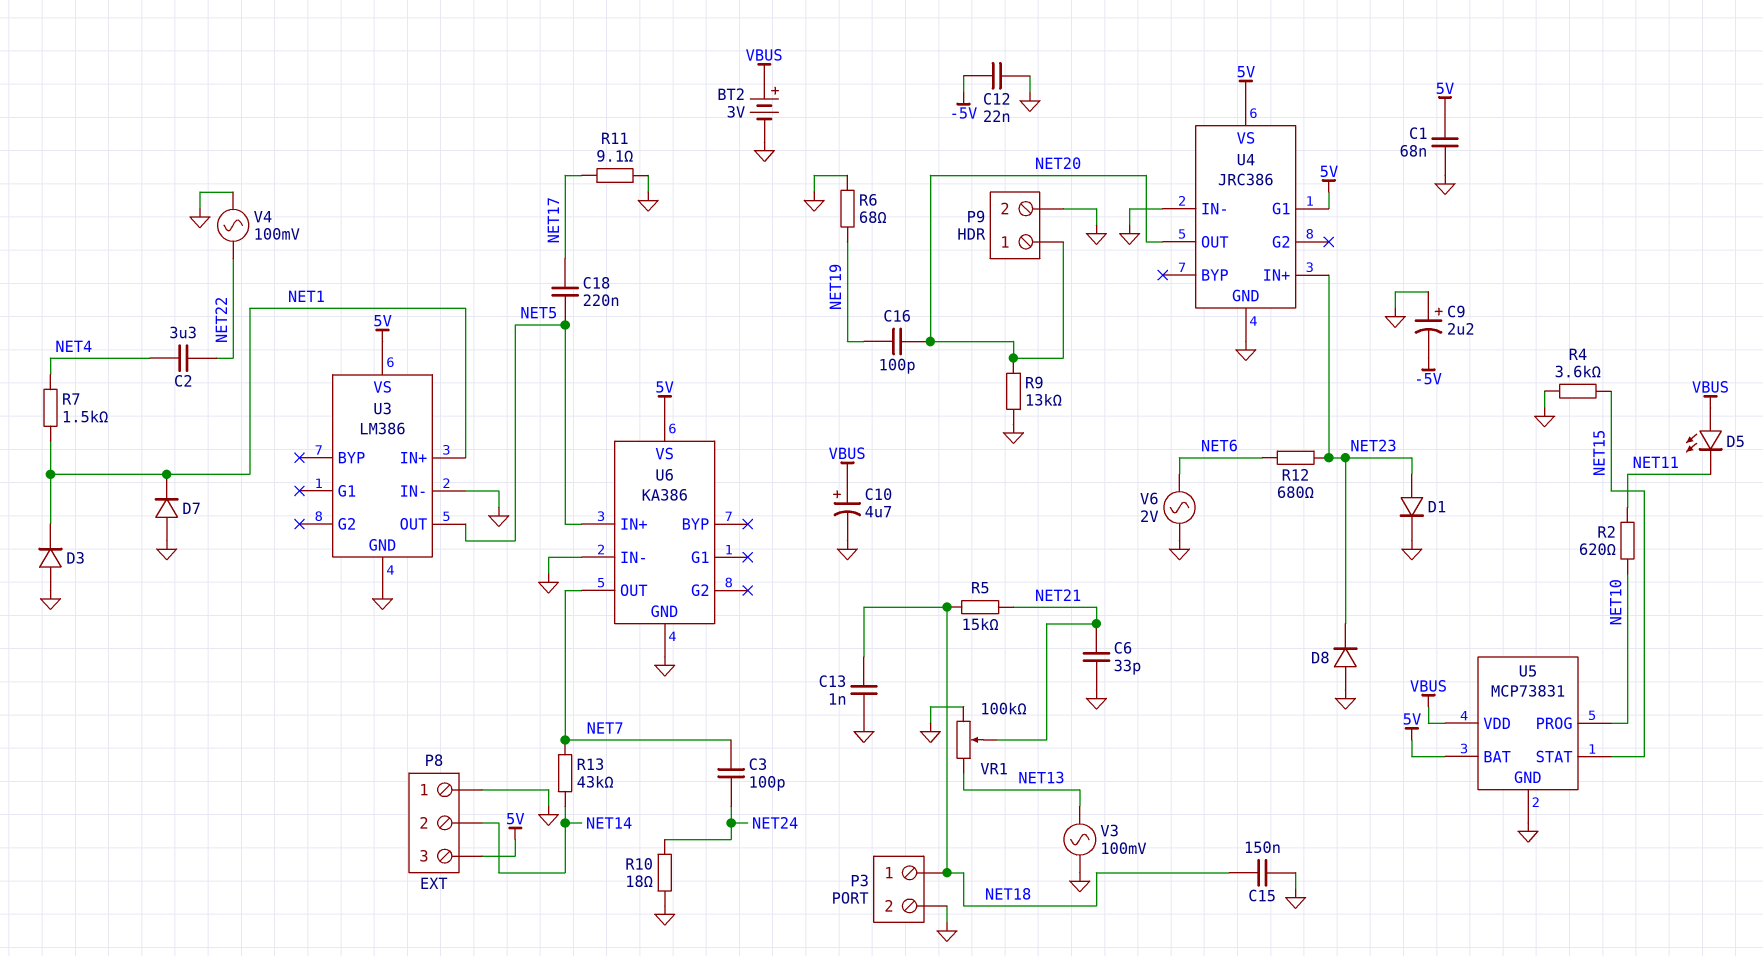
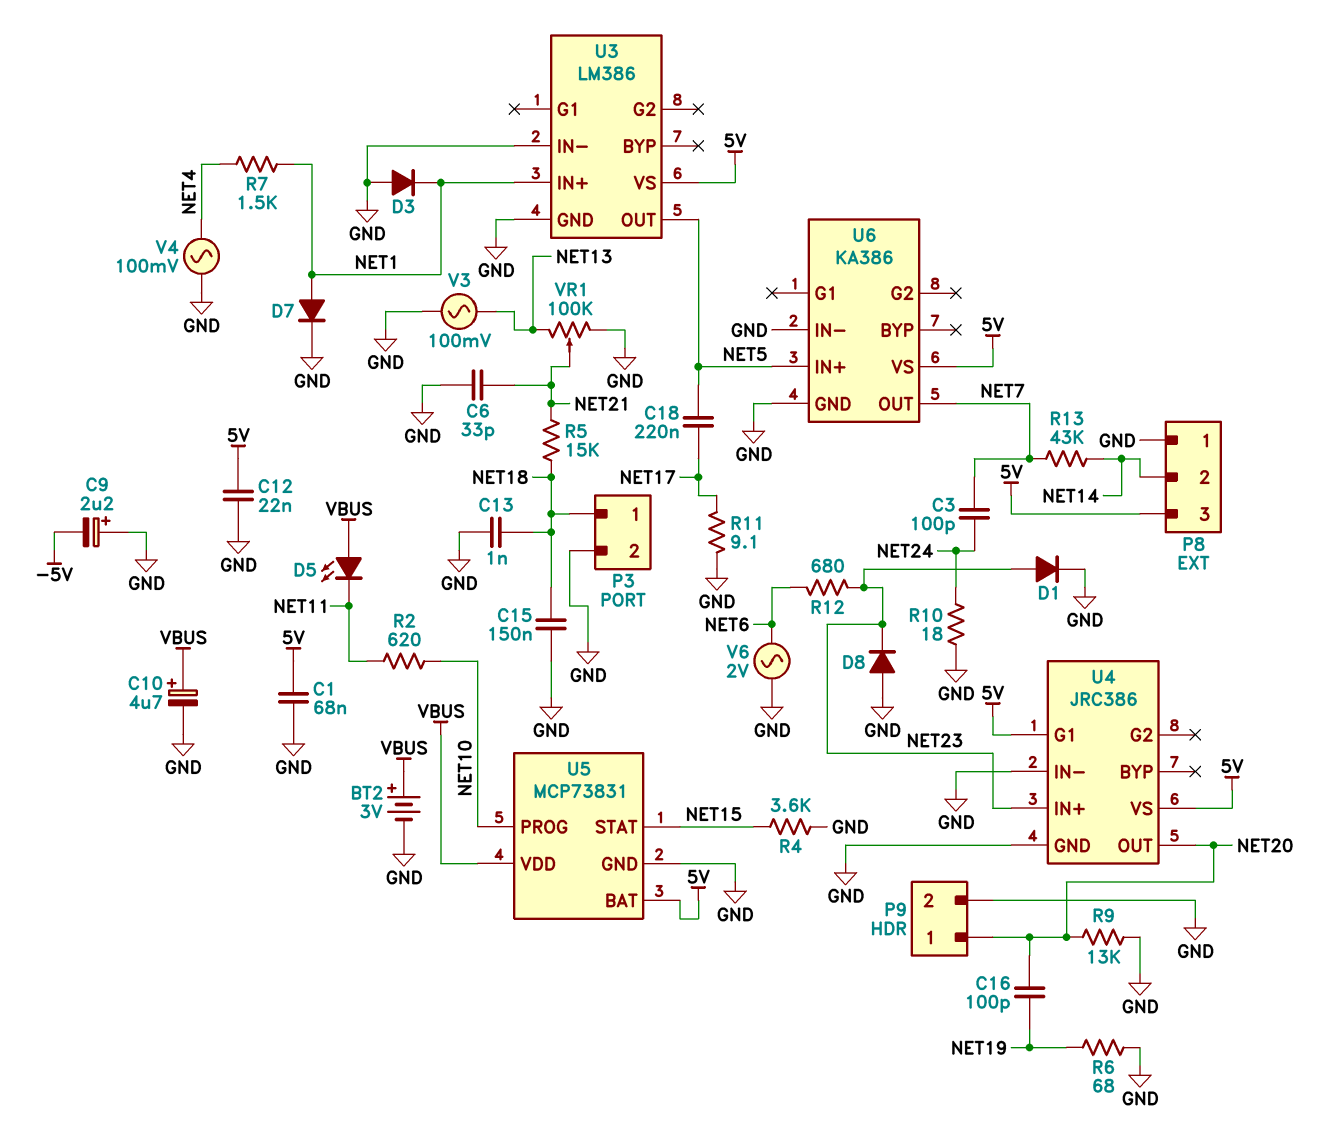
C2: 3.3uF (NET4, NET22) -> none
C12: 22nF (-5V, GND) -> 22nF (5V, GND)
D7: diode (A GND, K NET1) -> diode (A NET1, K GND)
V4: AC 100mV (GND, NET22) -> AC 100mV (GND, NET4)

